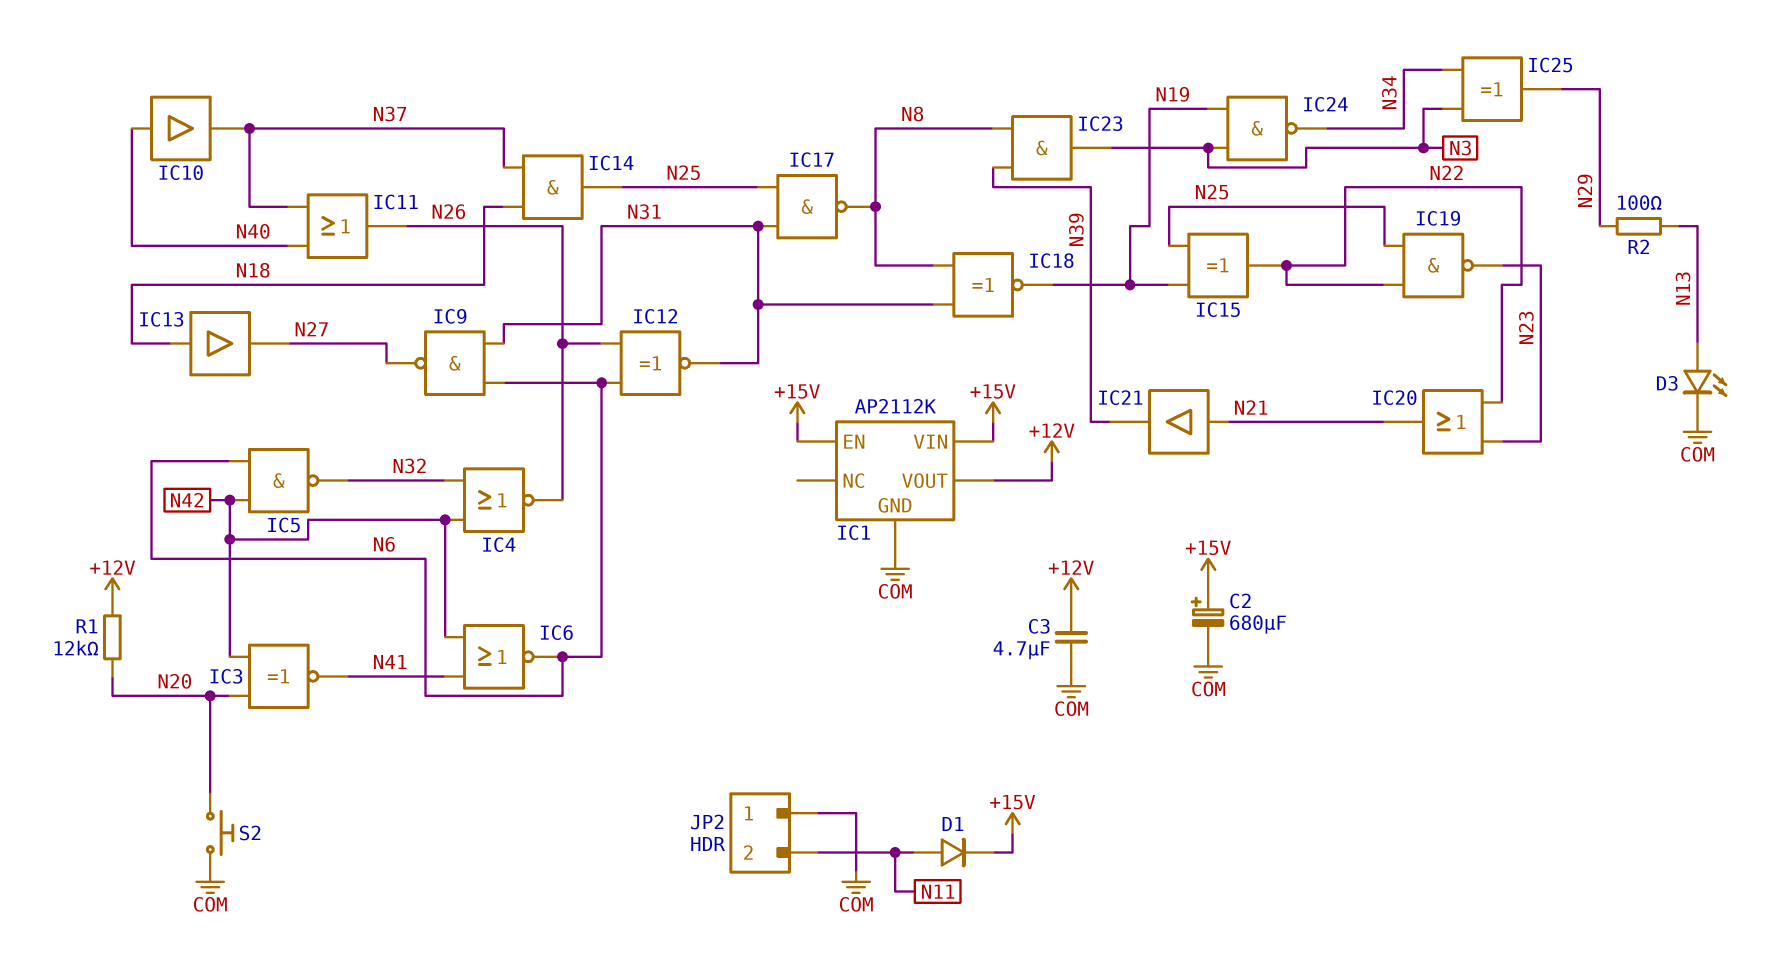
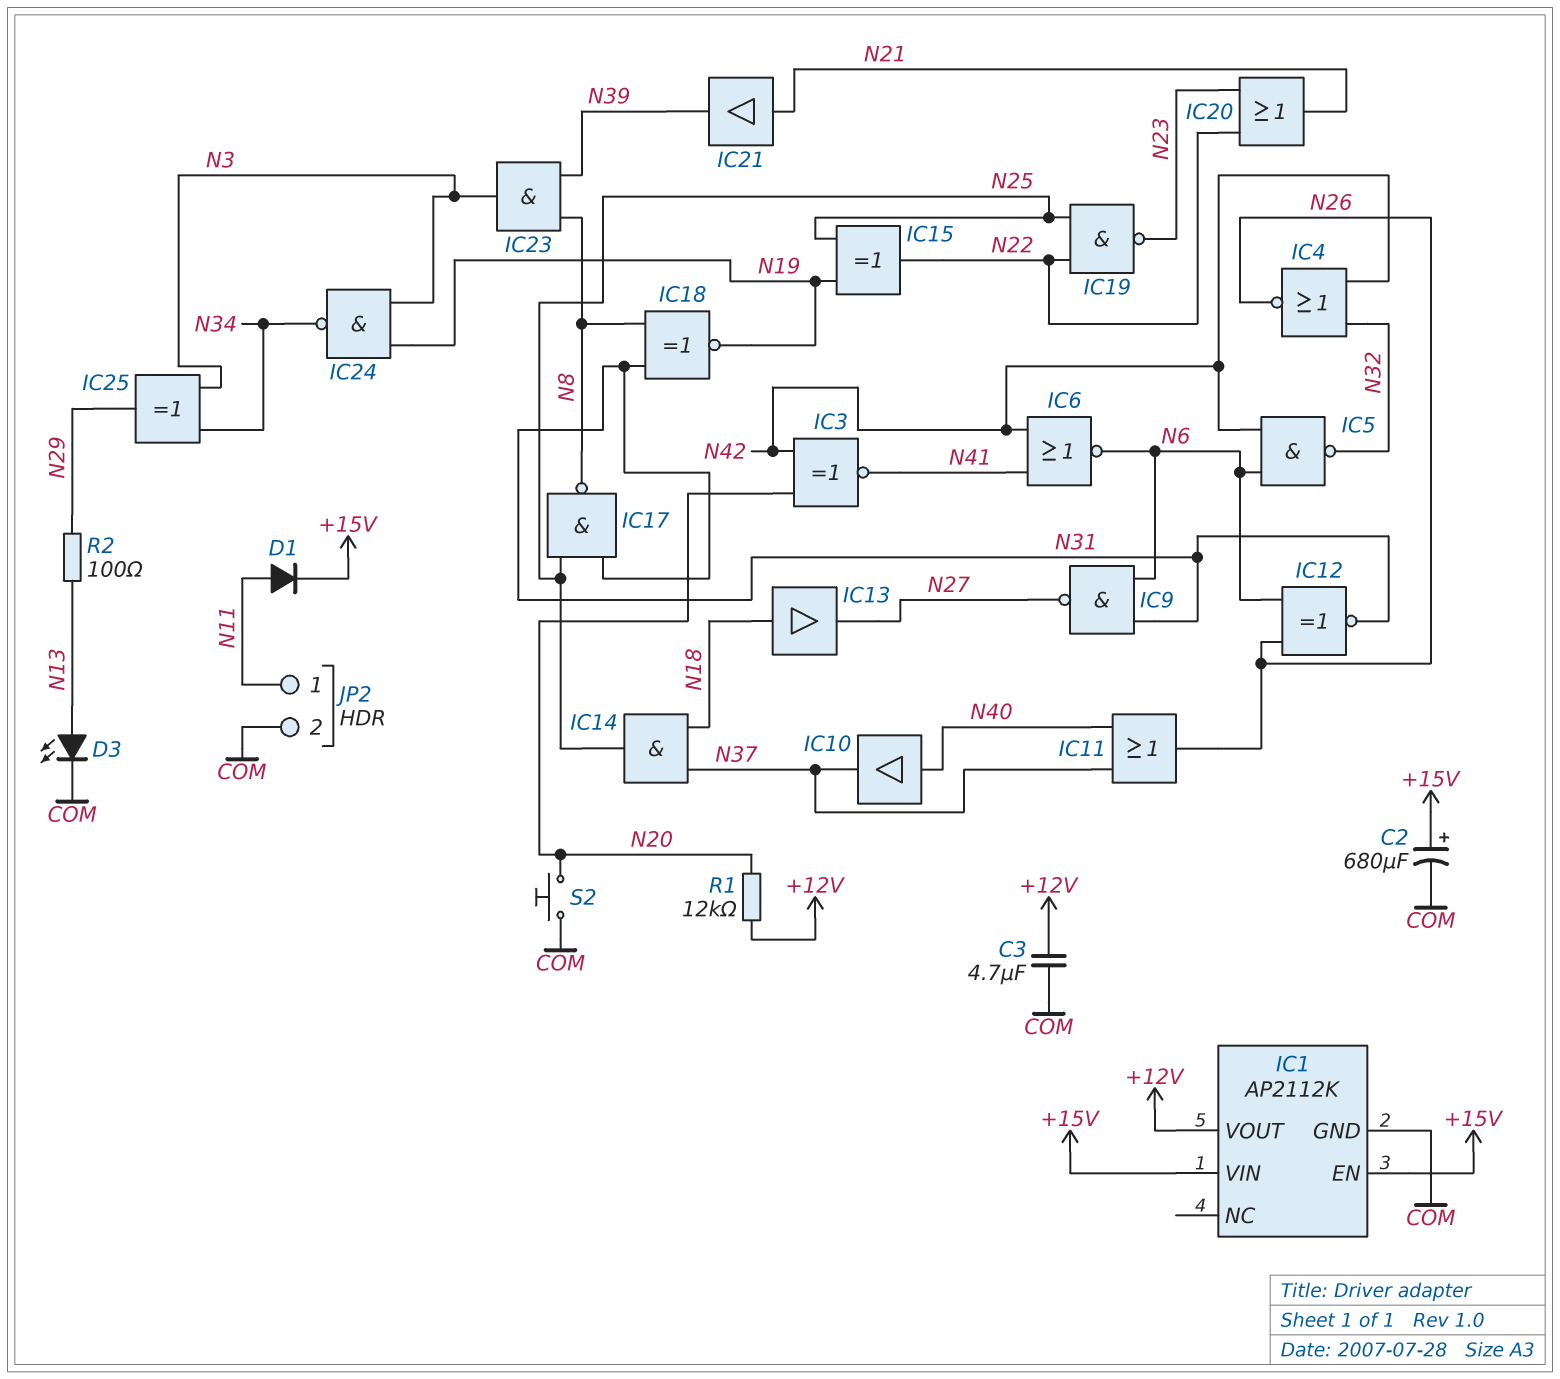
JP2 pin 1: COM -> N11
JP2 pin 2: N11 -> COM

